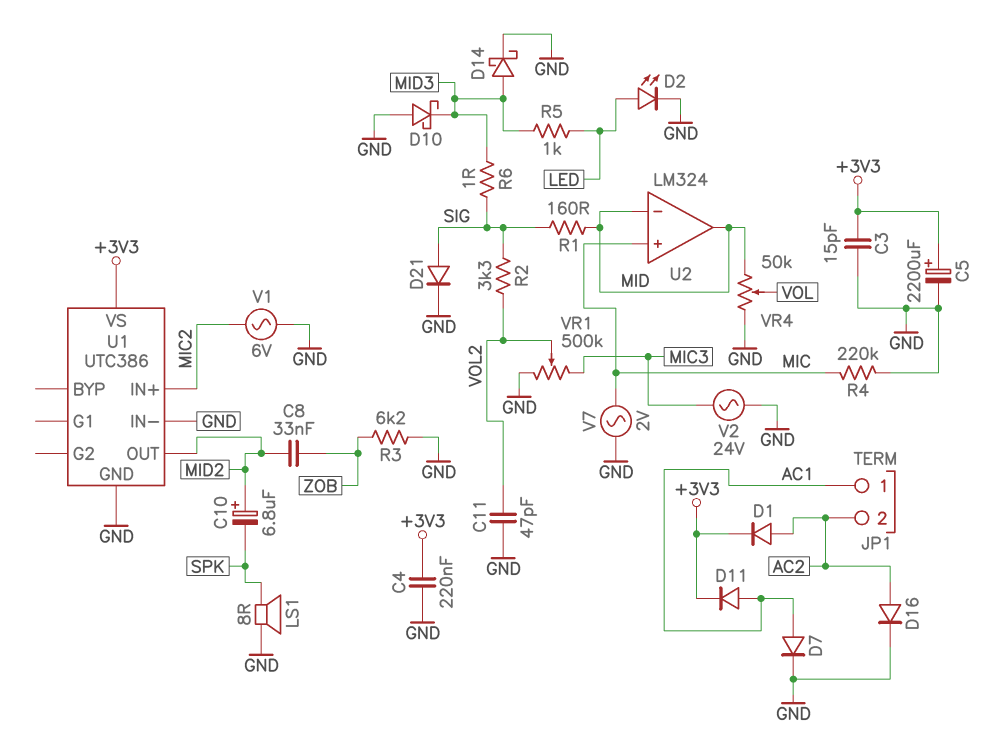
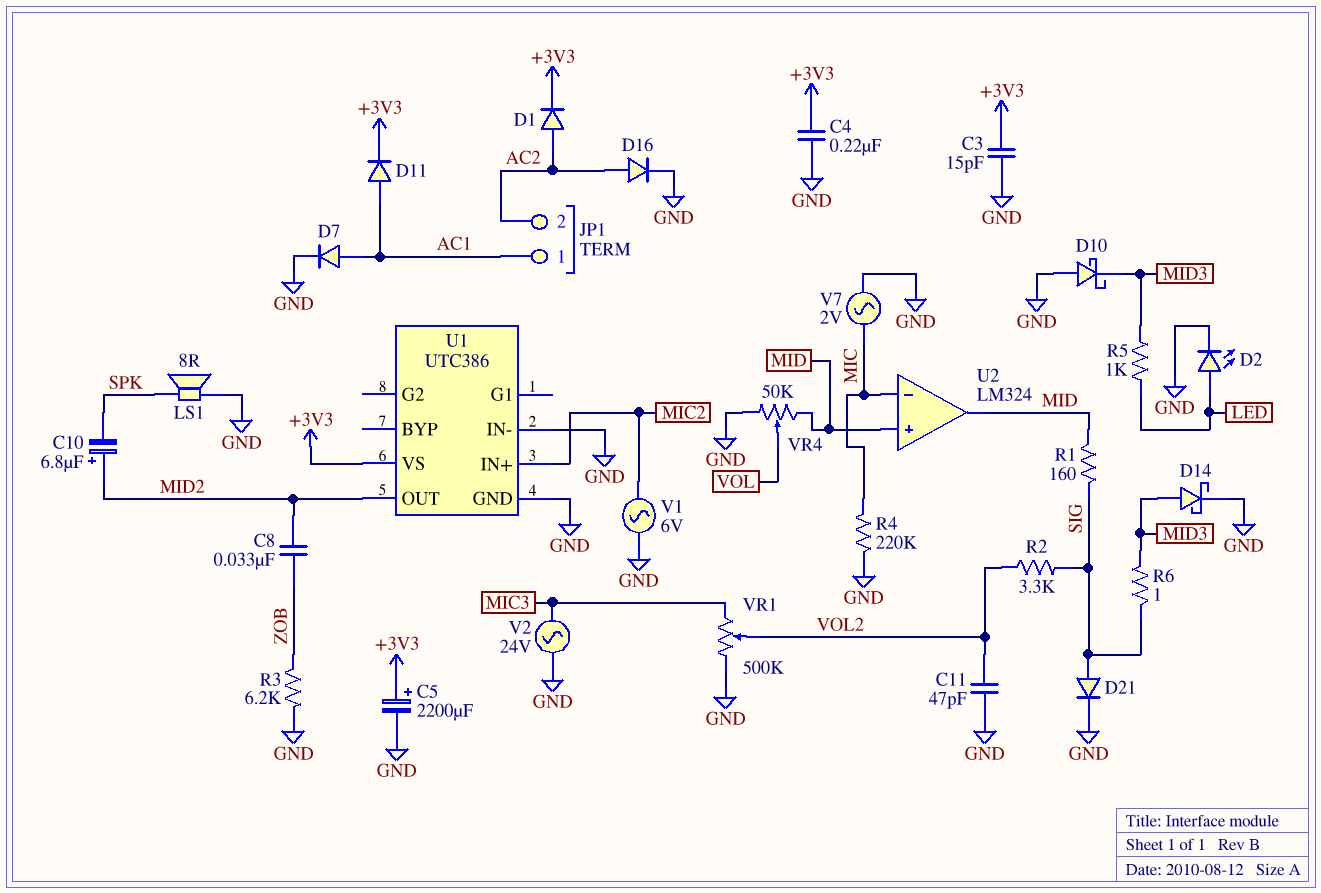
U2 pin in+: MIC -> MID
U2 pin in-: MID -> MIC

